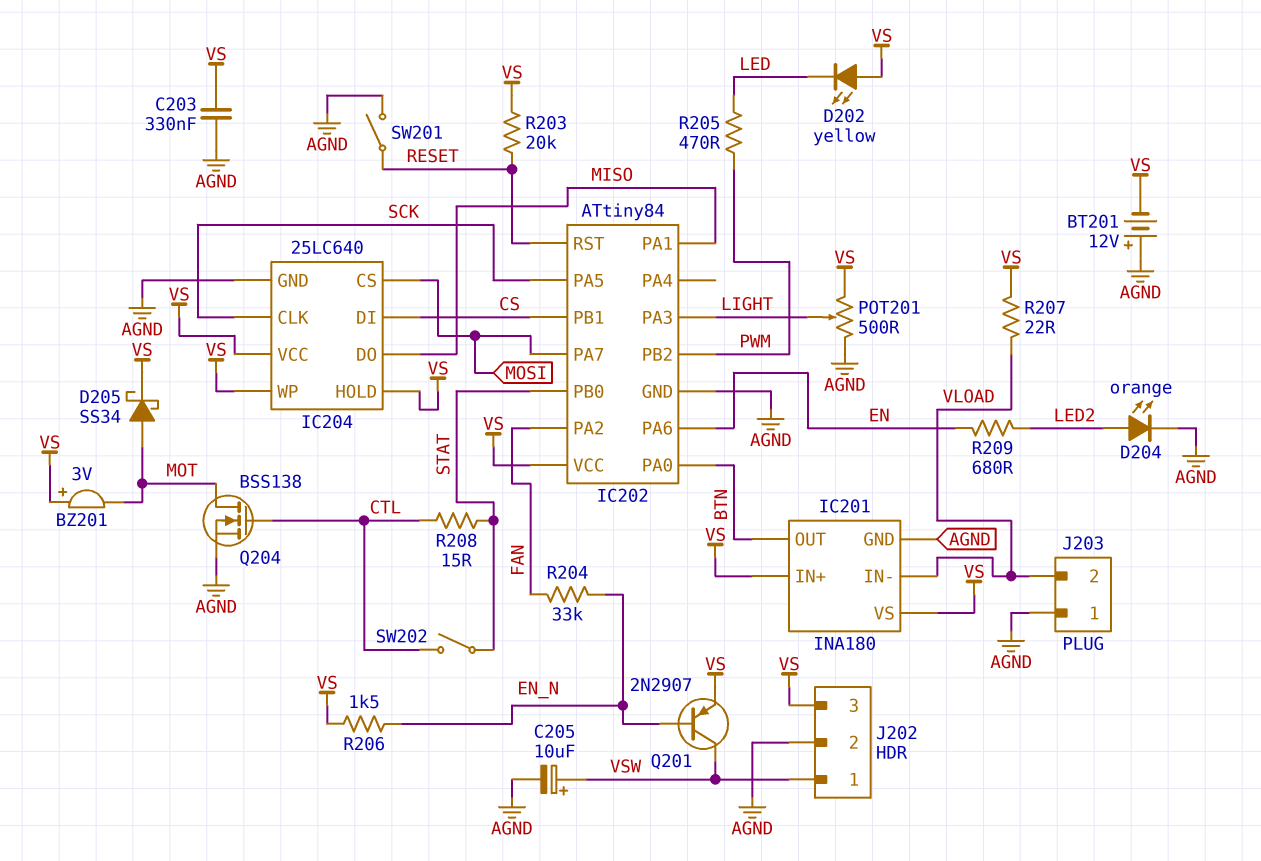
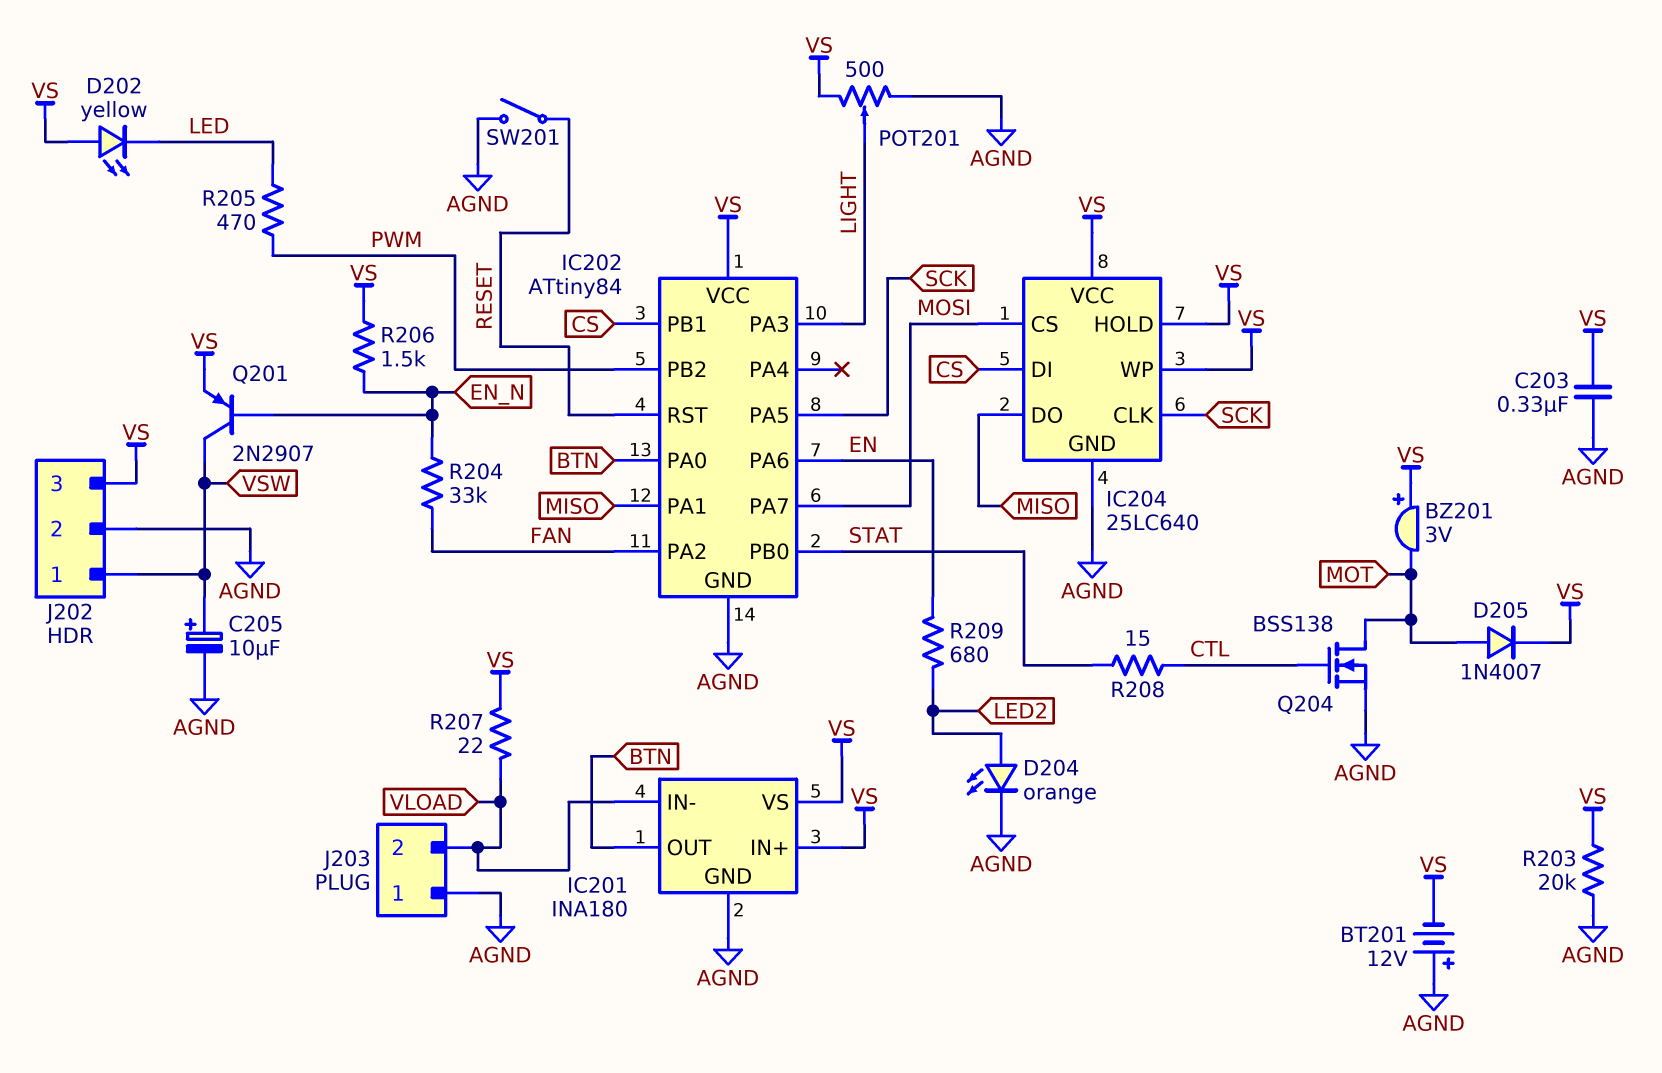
D205: schottky SS34 (A MOT, K VS) -> diode 1N4007 (A MOT, K VS)
R203: 20k (RESET, VS) -> 20k (AGND, VS)
SW202: switch (CTL, STAT) -> none

